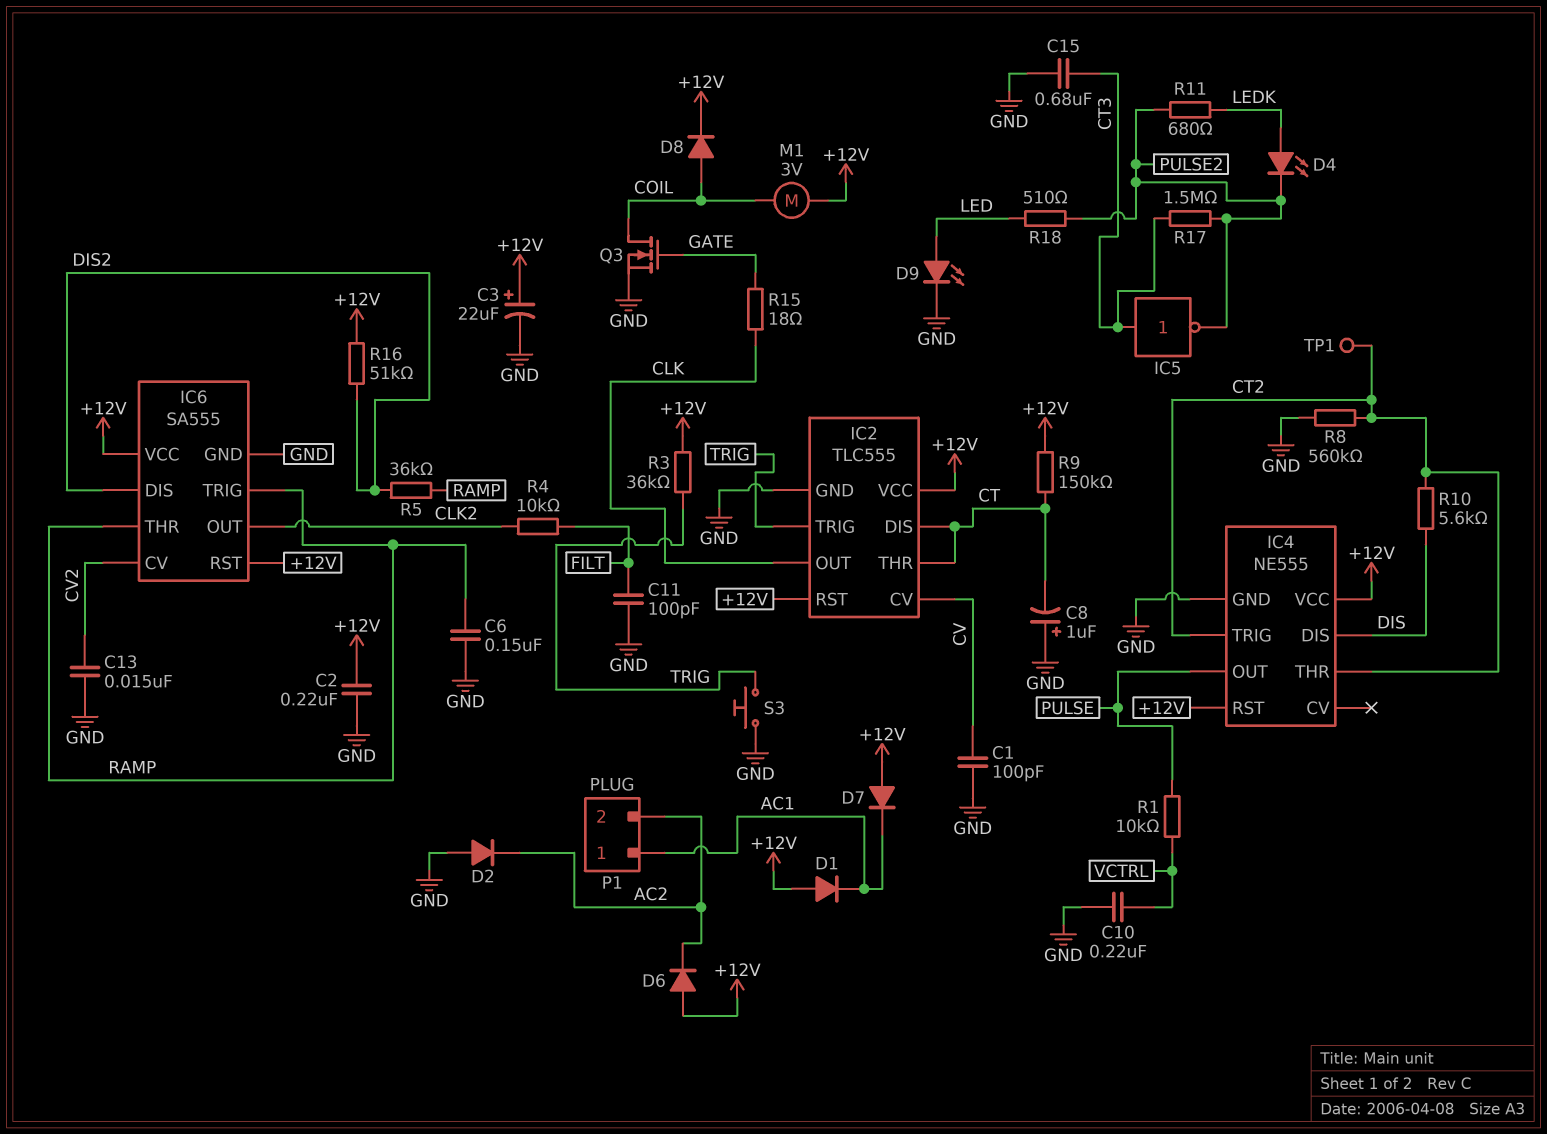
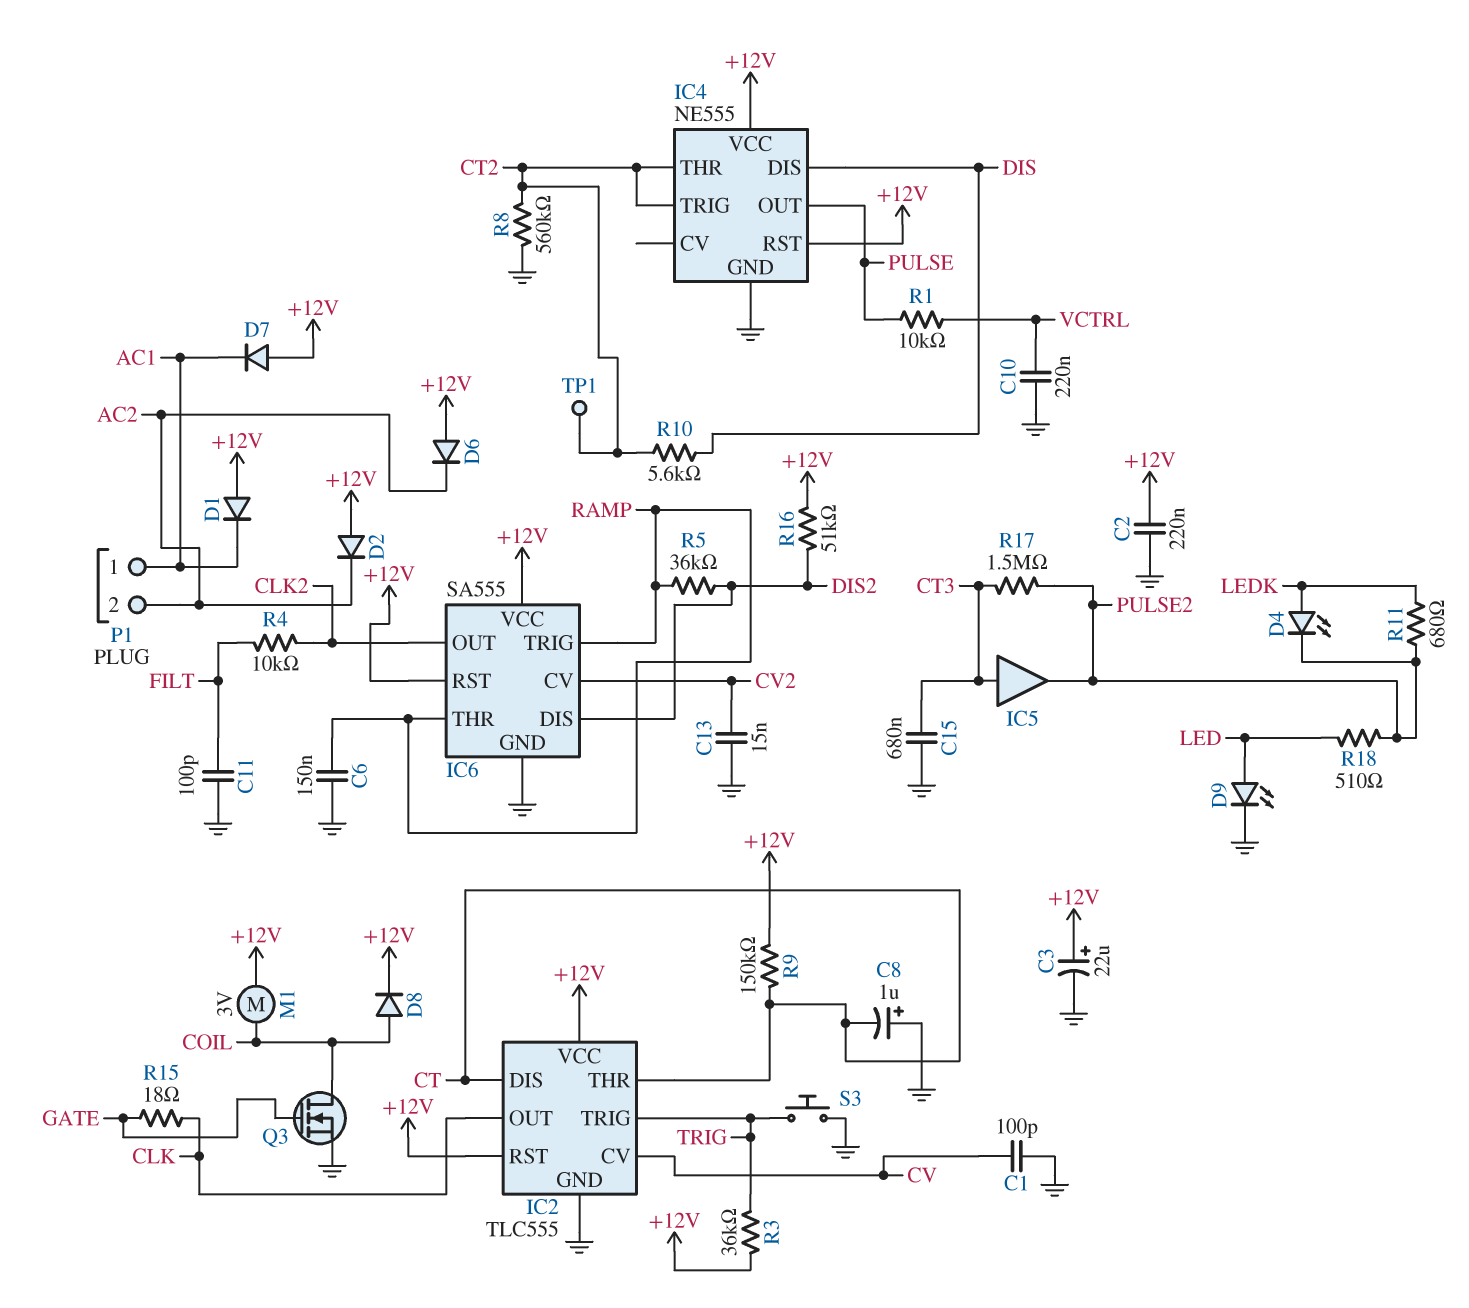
D2: diode (A GND, K AC2) -> diode (A +12V, K AC2)
IC5: NOT (in CT3, out PULSE2) -> buffer (in CT3, out PULSE2)

